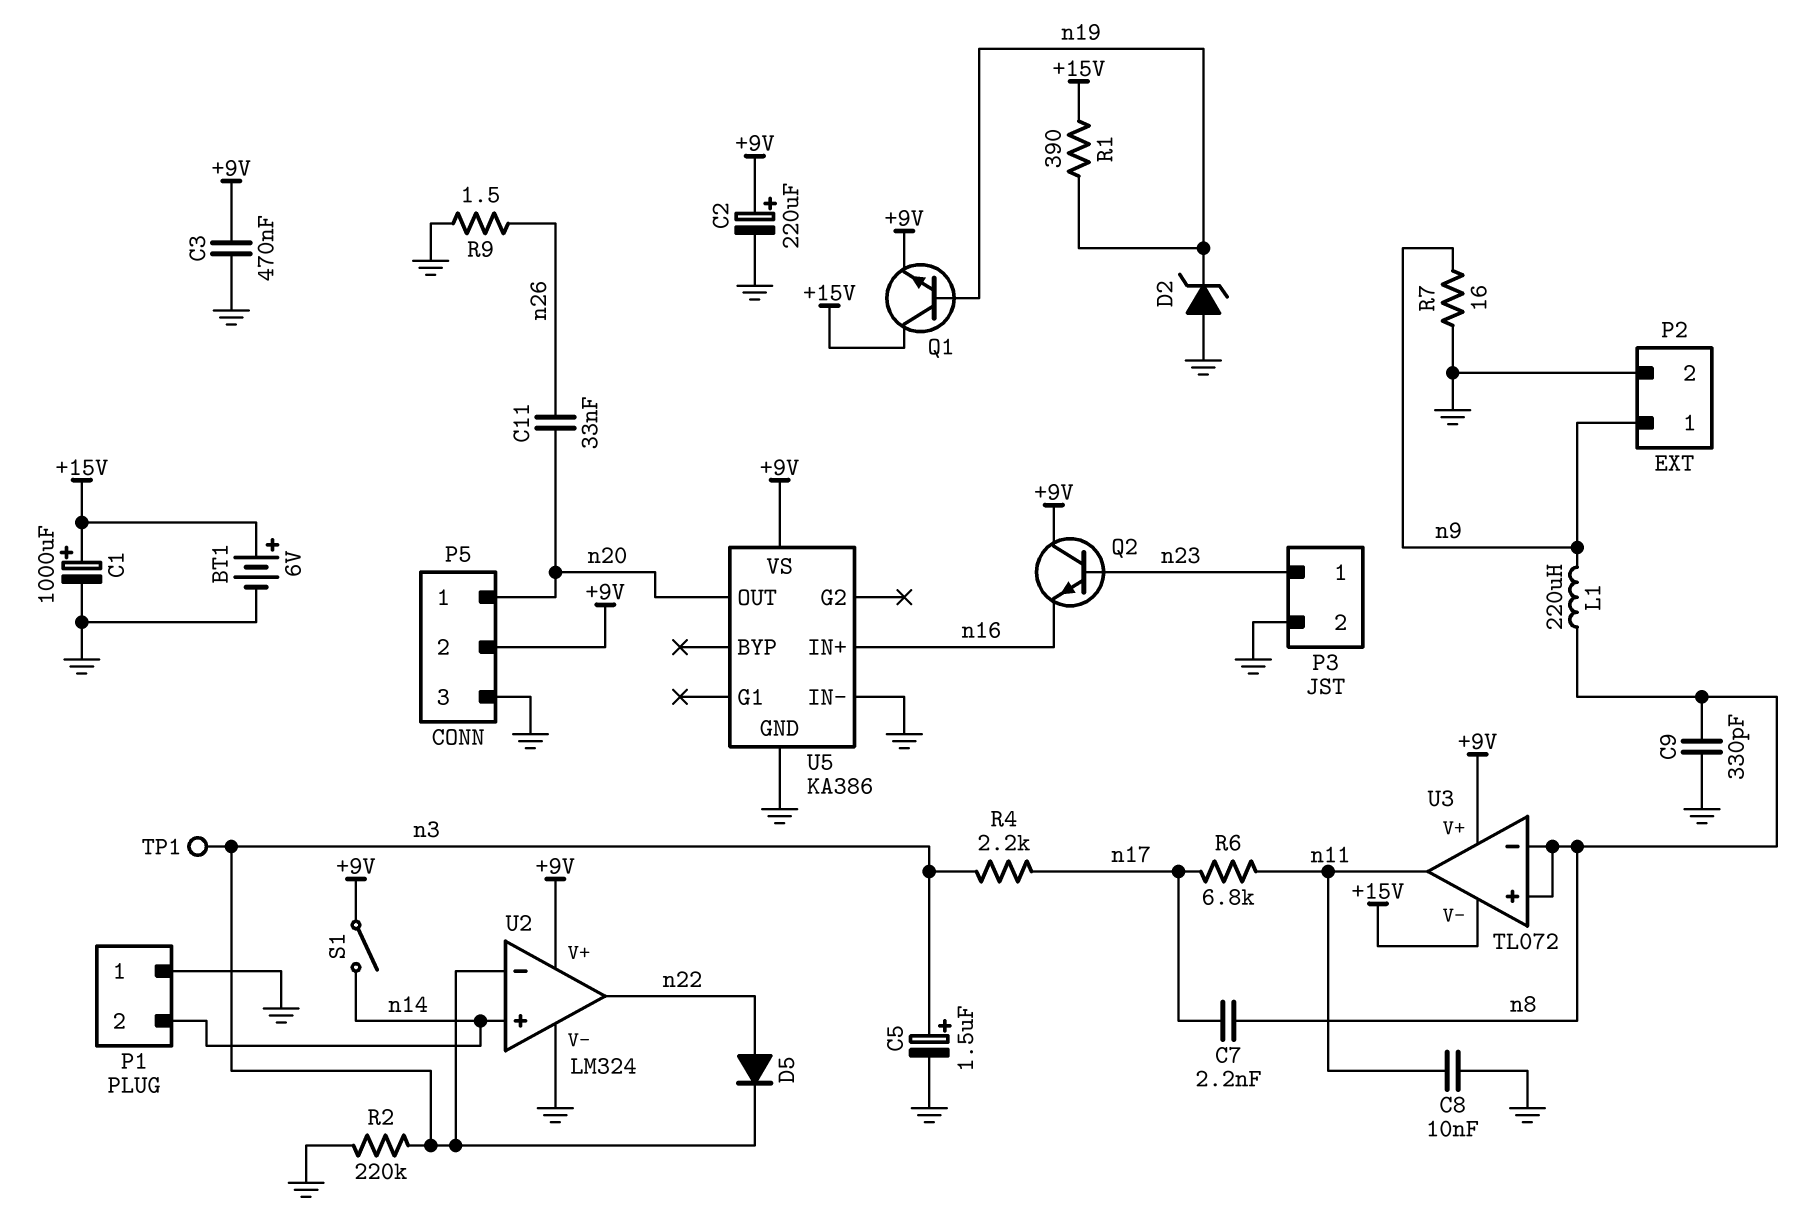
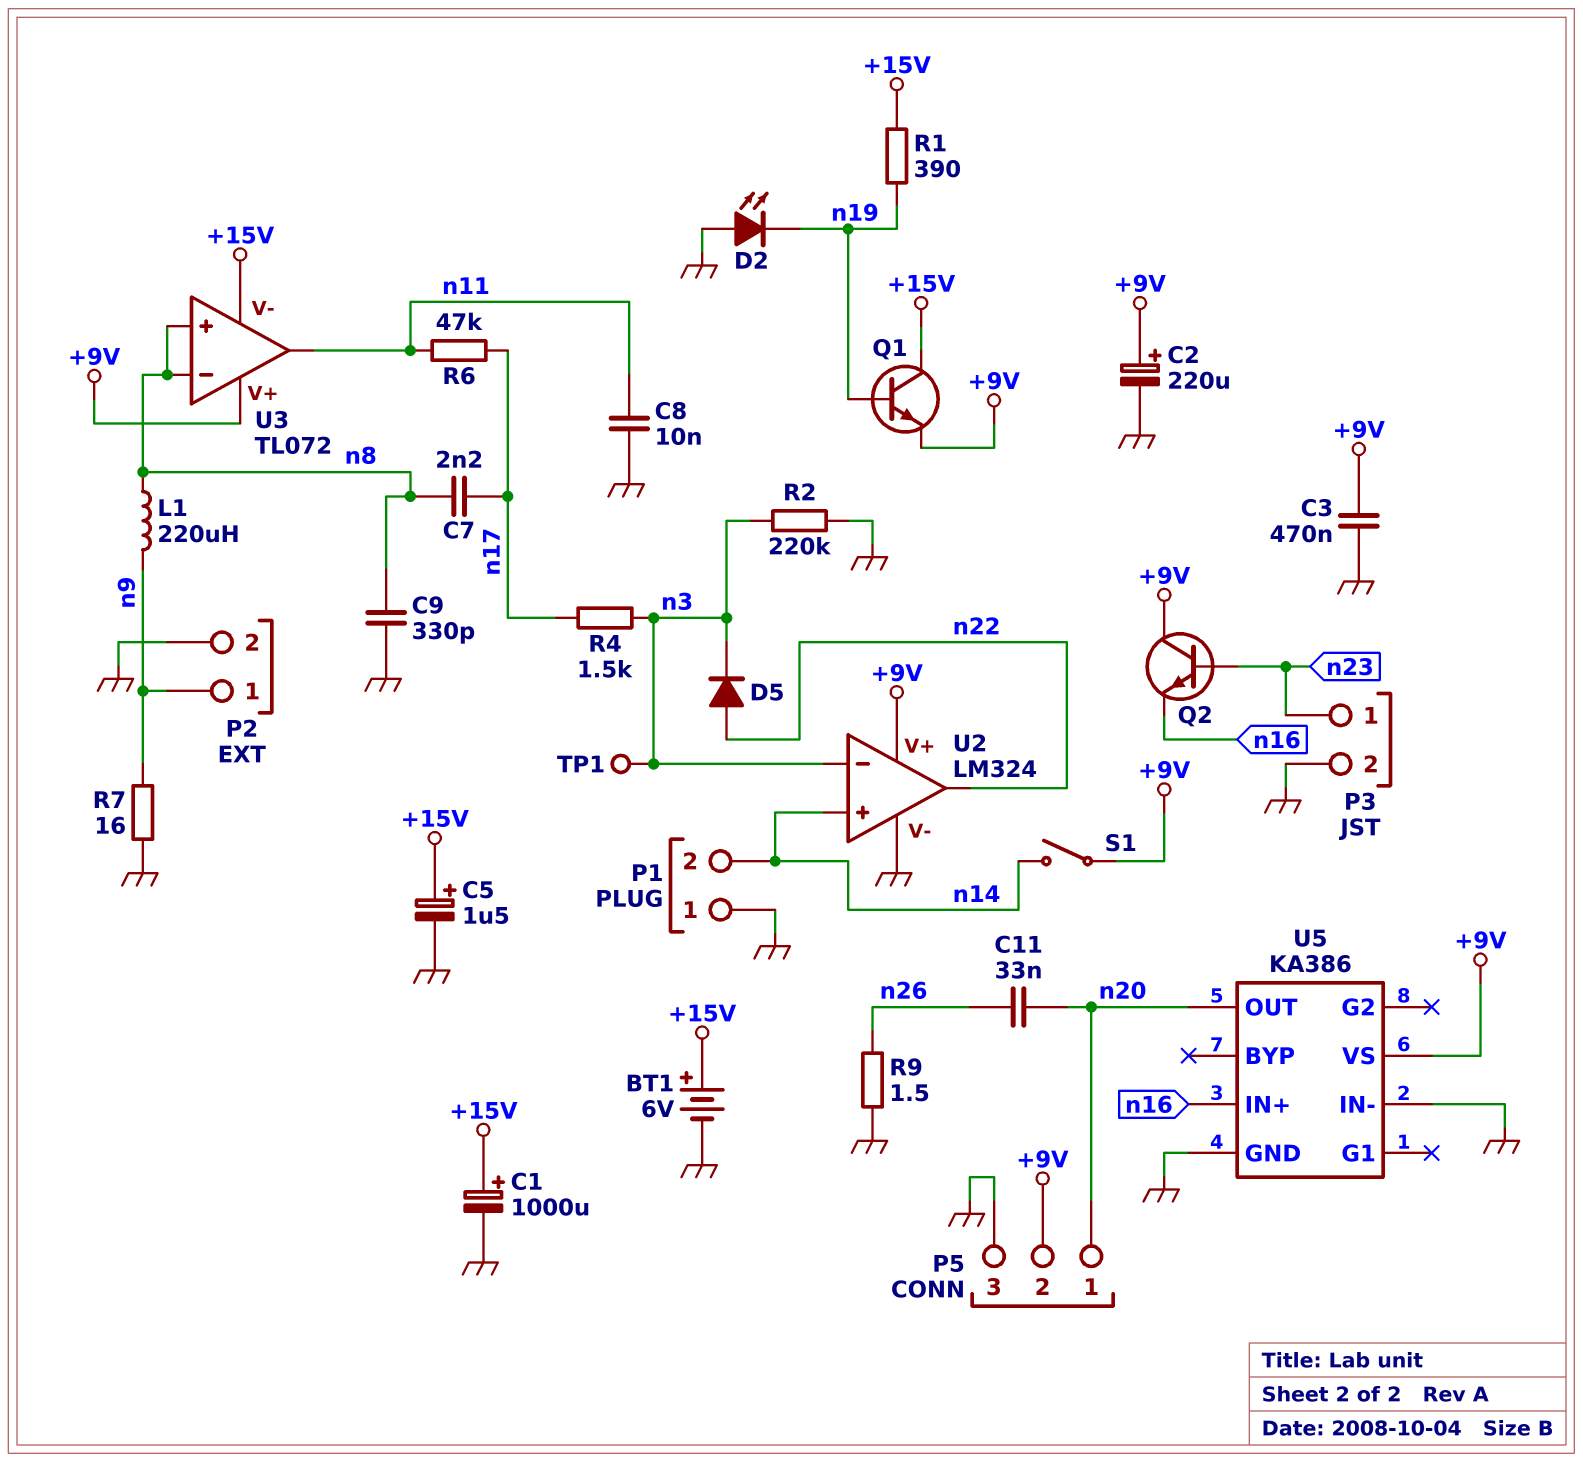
C5: 1.5uF (plus n3, minus GND) -> 1.5uF (plus +15V, minus GND)
D2: zener (A GND, K n19) -> LED (A GND, K n19)
R4: 2.2k (n3, n17) -> 1.5k (n3, n17)
R6: 6.8k (n11, n17) -> 47k (n11, n17)

